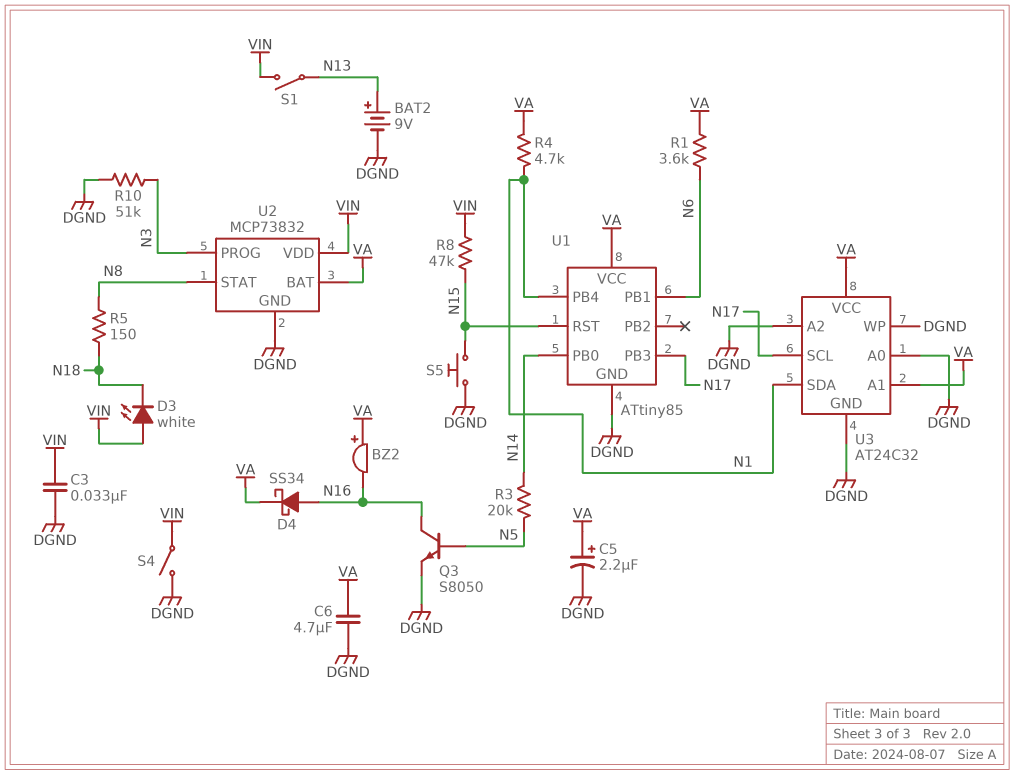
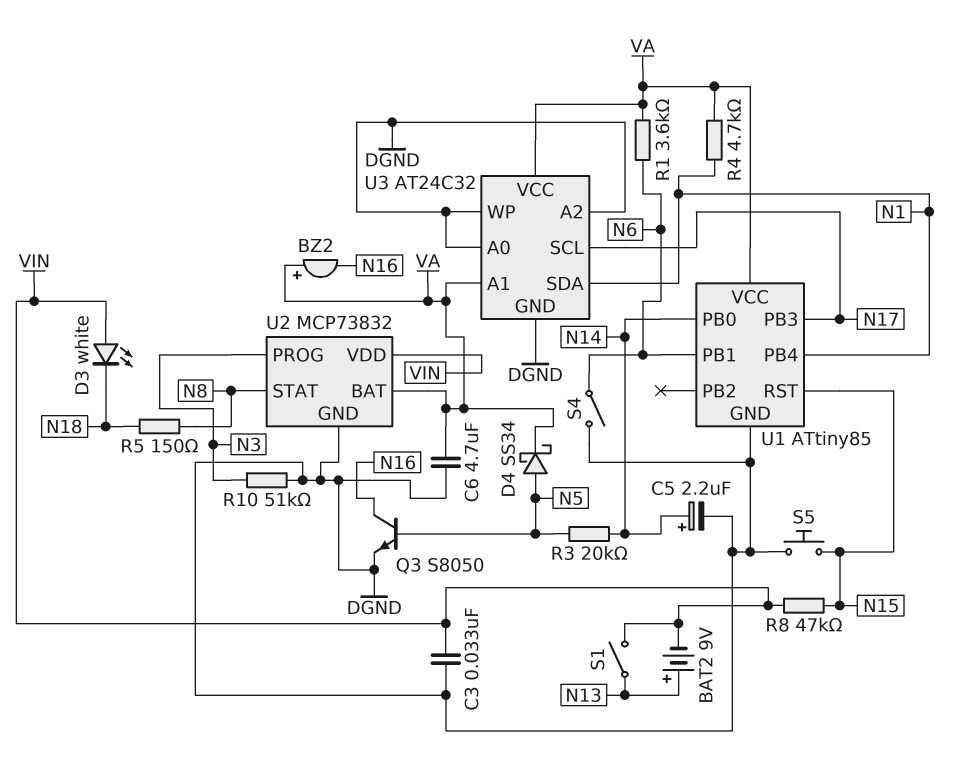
BAT2: 9V (plus N13, minus DGND) -> 9V (plus N13, minus VIN)
C5: 2.2uF (plus VA, minus DGND) -> 2.2uF (plus N14, minus DGND)
D4: schottky SS34 (A N16, K VA) -> schottky SS34 (A N5, K VA)
S4: switch (DGND, VIN) -> switch (DGND, N6)

